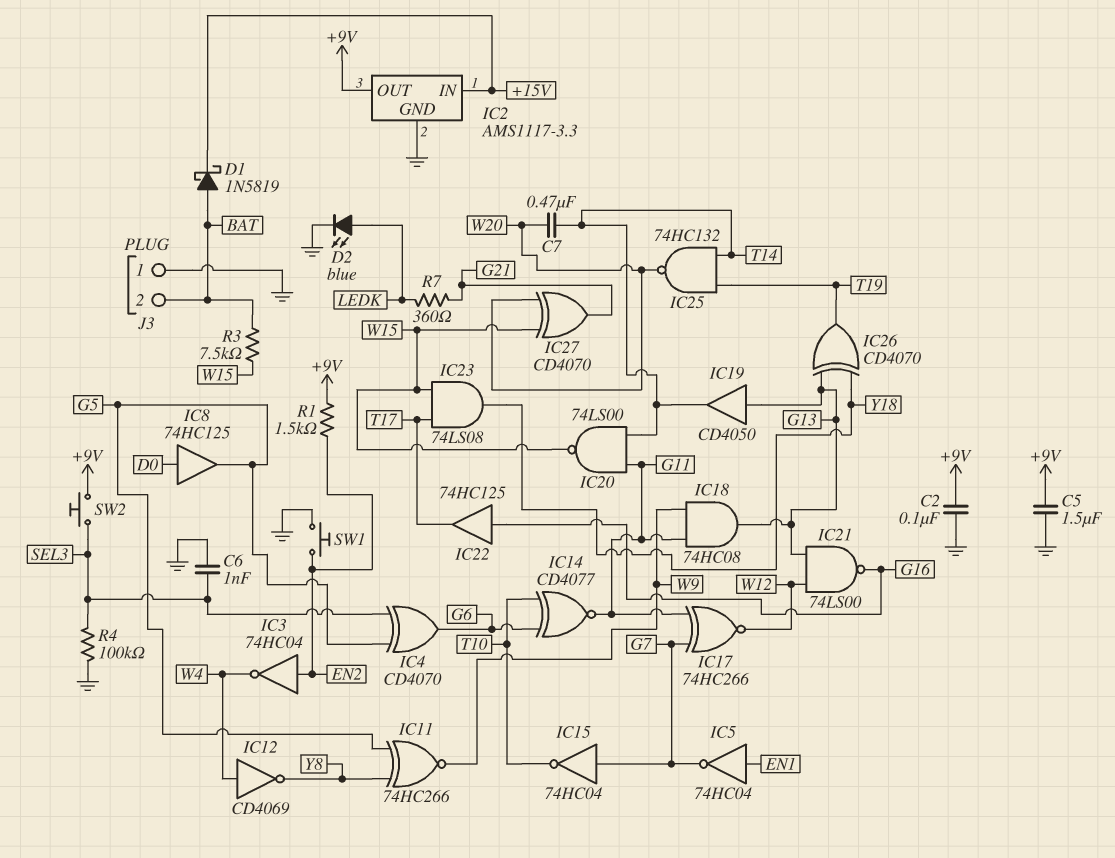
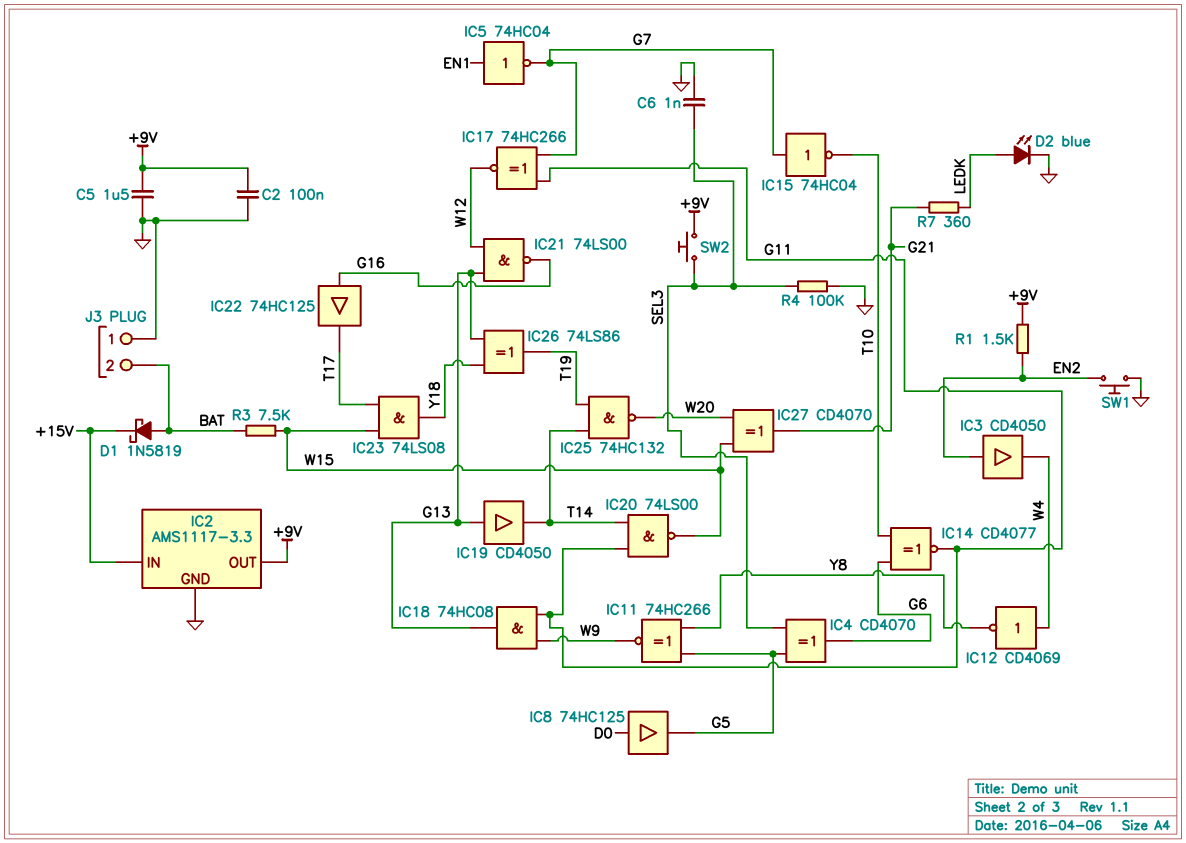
C7: 470nF (T14, W20) -> none
IC3: NOT 74HC04 (in EN2, out W4) -> buffer CD4050 (in EN2, out W4)
IC26: XOR CD4070 (in G13, in Y18, out T19) -> XOR 74LS86 (in G13, in Y18, out T19)

